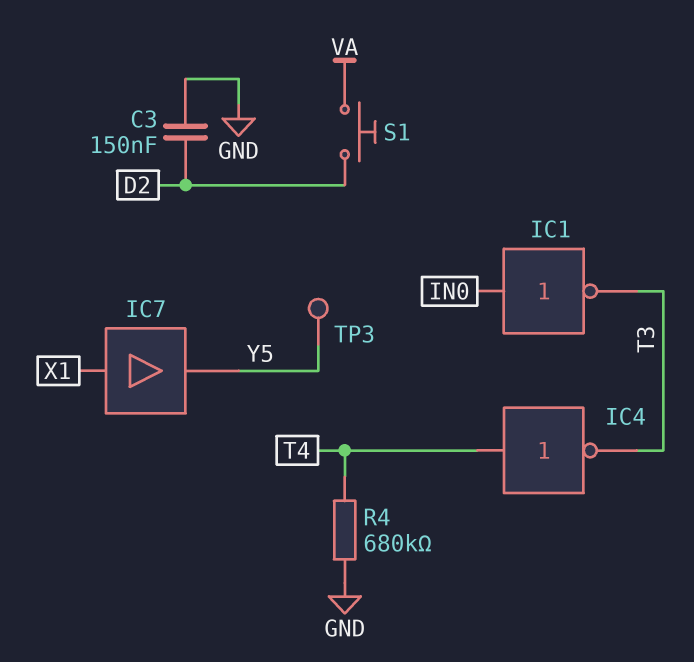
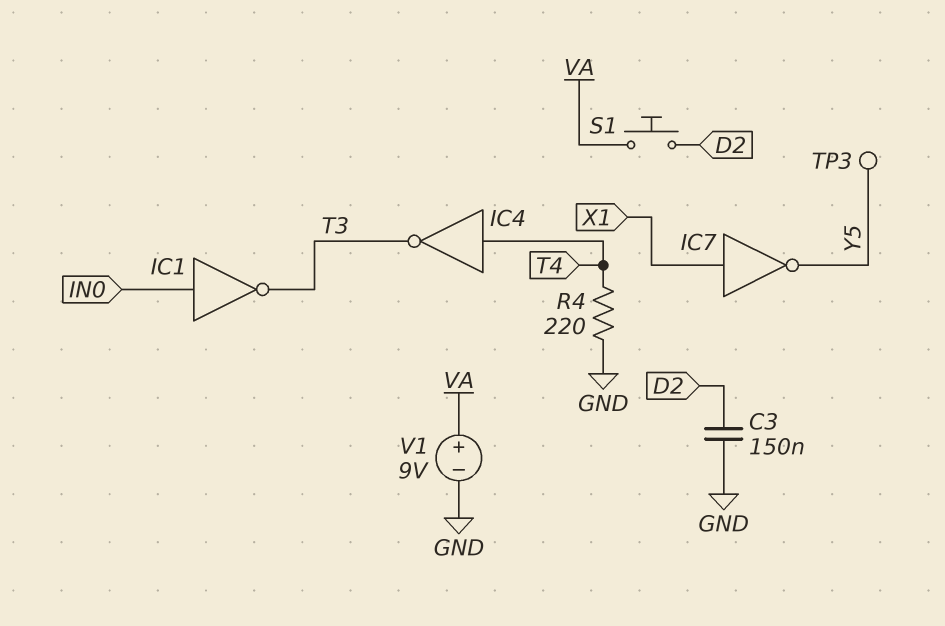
IC7: buffer (in X1, out Y5) -> NOT (in X1, out Y5)
R4: 680k (GND, T4) -> 220 (GND, T4)
V1: none -> 9V (plus VA, minus GND)

